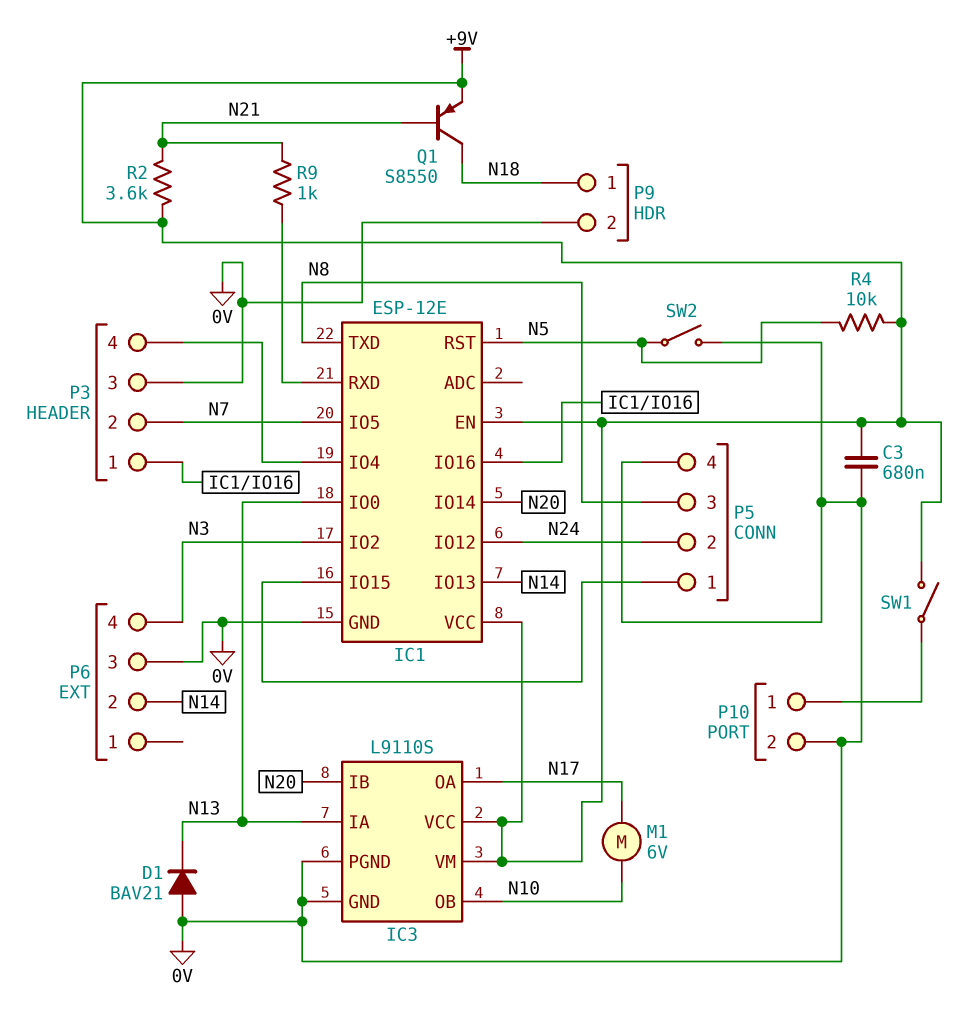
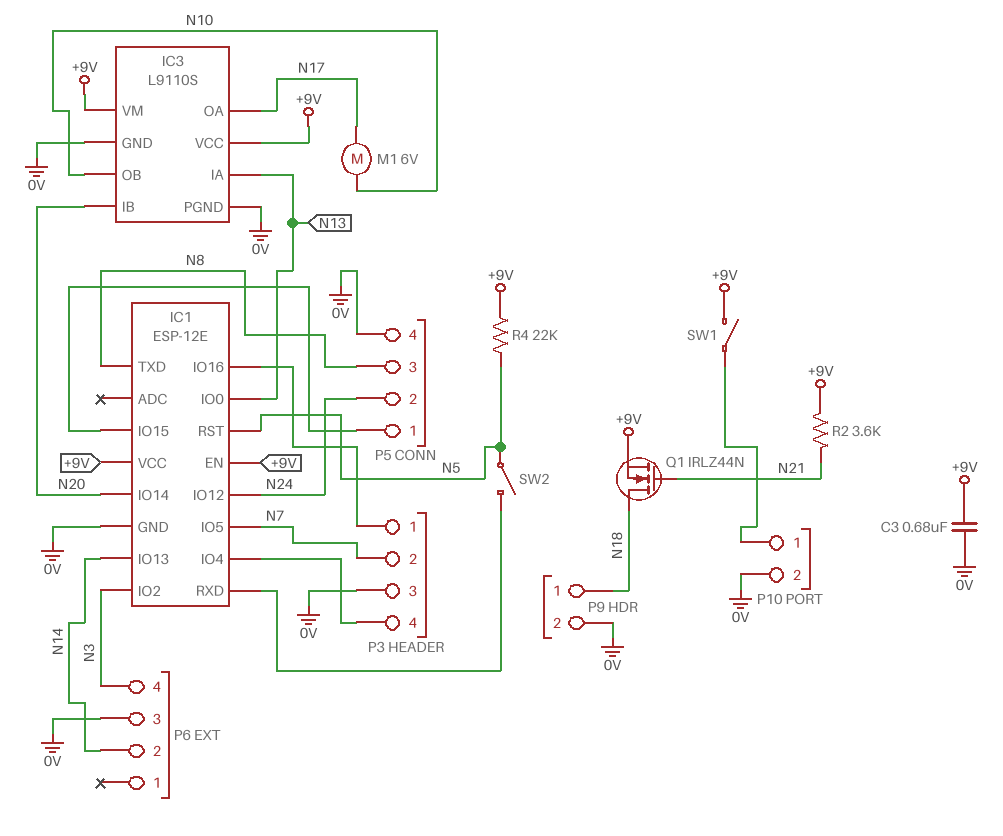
D1: diode BAV21 (A 0V, K N13) -> none
Q1: PNP S8550 (B N21, C N18, E +9V) -> NMOS IRLZ44N (G N21, D N18, S +9V)
R4: 10k (+9V, N5) -> 22k (+9V, N5)
R9: 1k (IC1/RXD, N21) -> none
SW2: switch (0V, N5) -> switch (IC1/RXD, N5)

